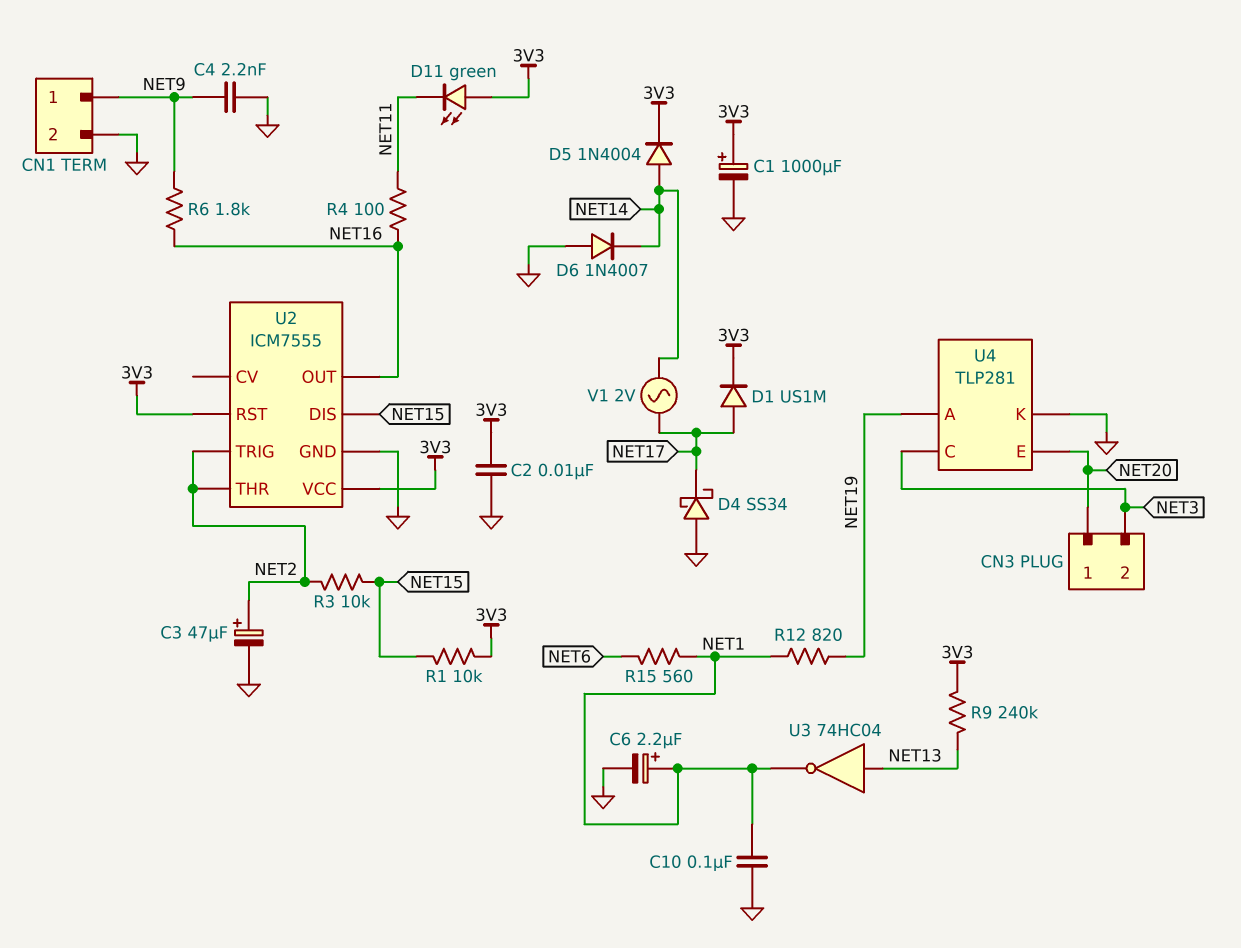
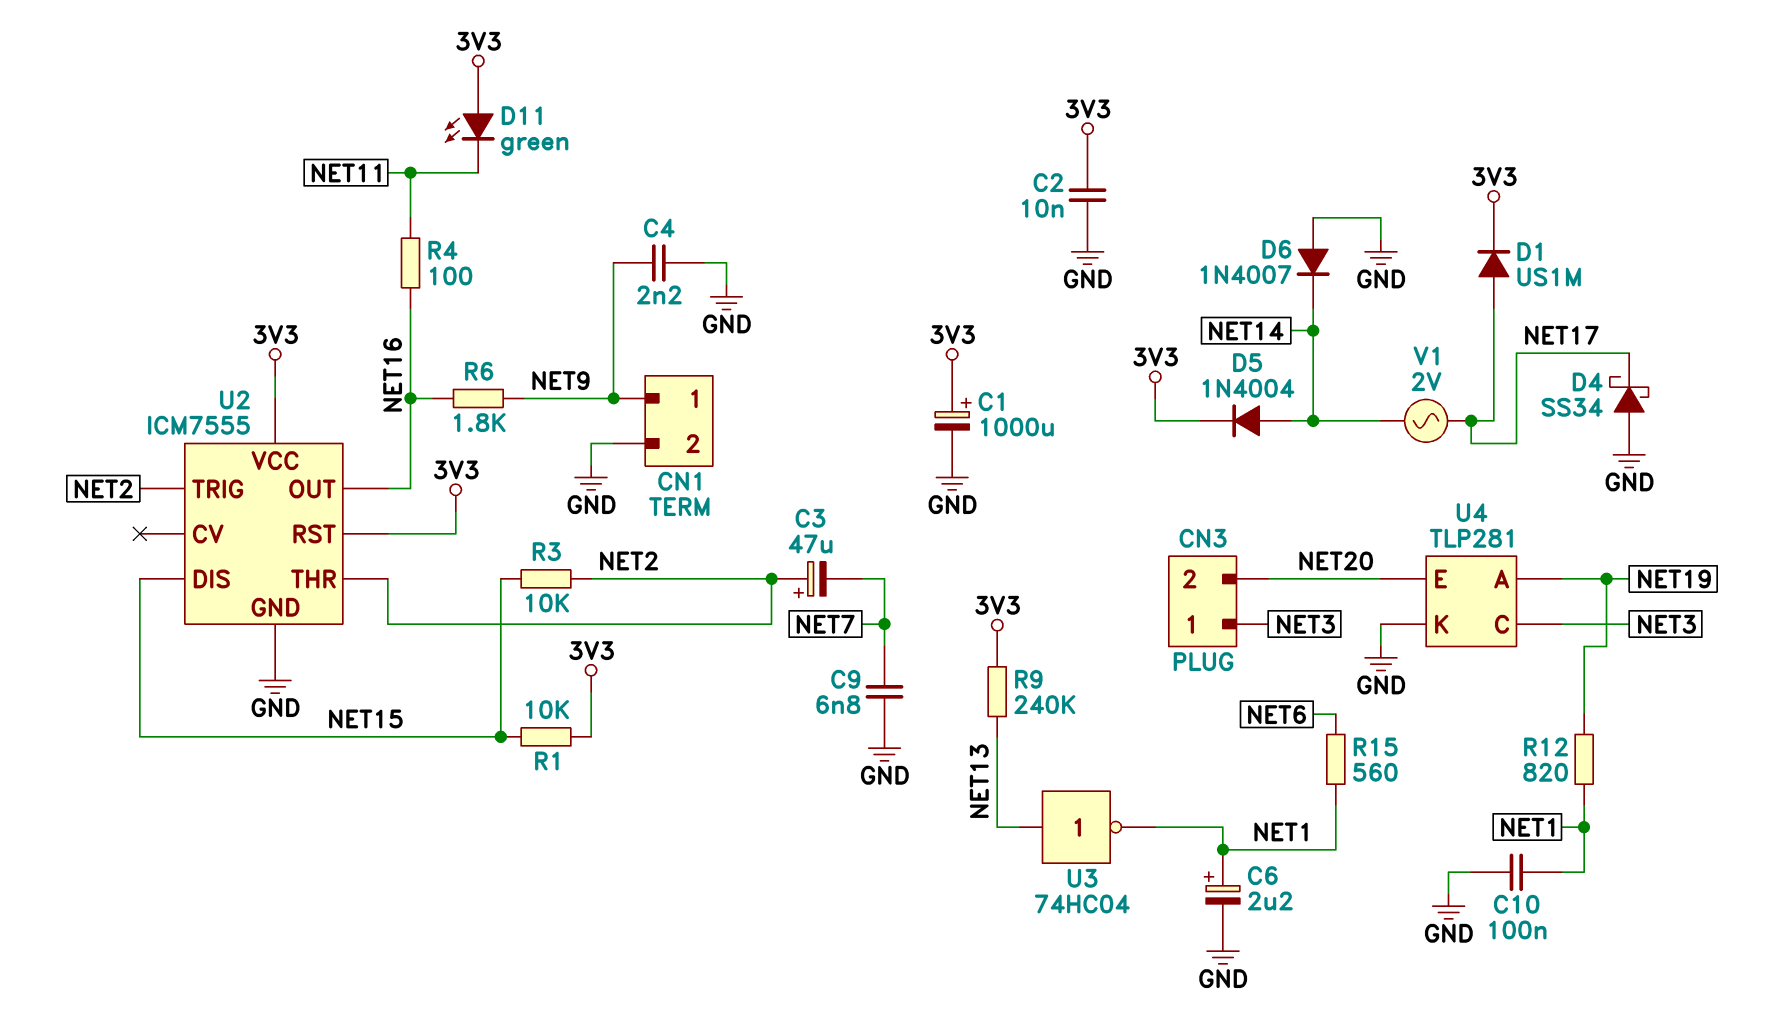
C3: 47uF (plus NET2, minus GND) -> 47uF (plus NET2, minus NET7)
C9: none -> 6.8nF (GND, NET7)
CN3 pin 1: NET20 -> NET3
CN3 pin 2: NET3 -> NET20

